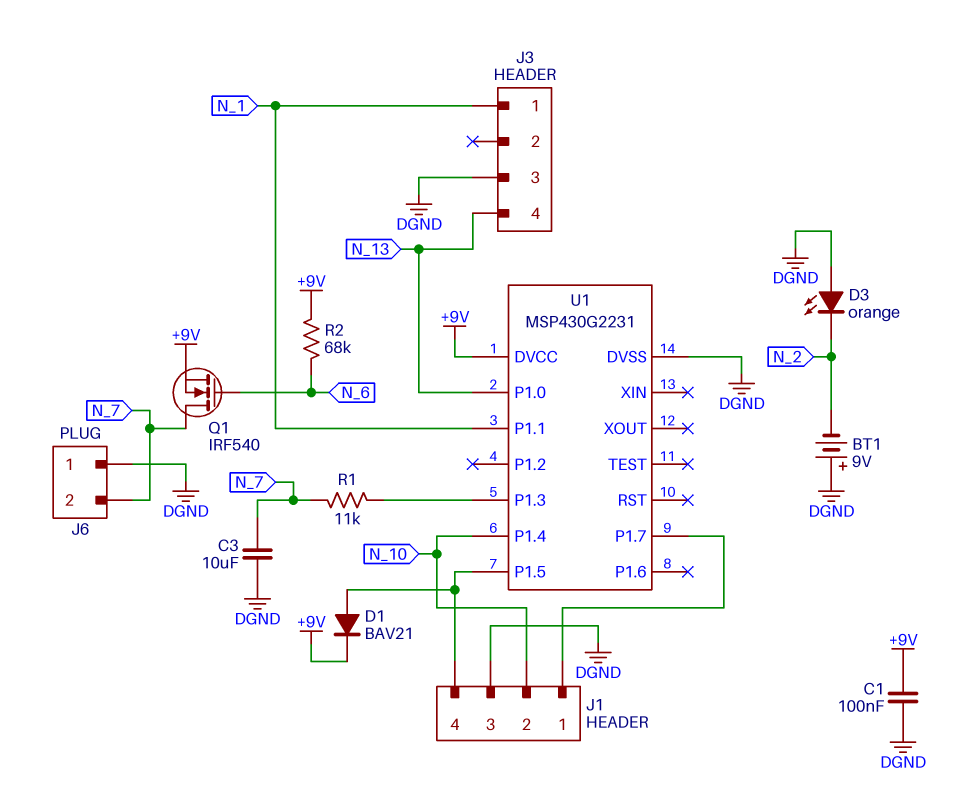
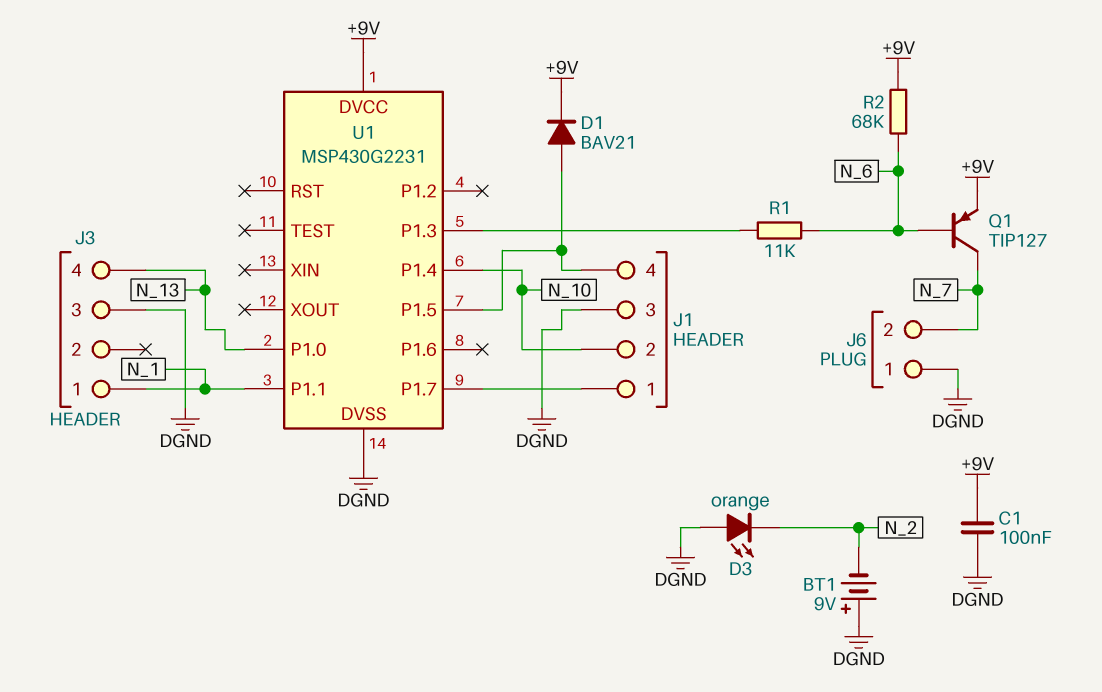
C3: 10uF (DGND, N_7) -> none
Q1: NMOS IRF540 (G N_6, D N_7, S +9V) -> PNP TIP127 (B N_6, C N_7, E +9V)
R1: 11k (N_7, U1/P1.3) -> 11k (N_6, U1/P1.3)

